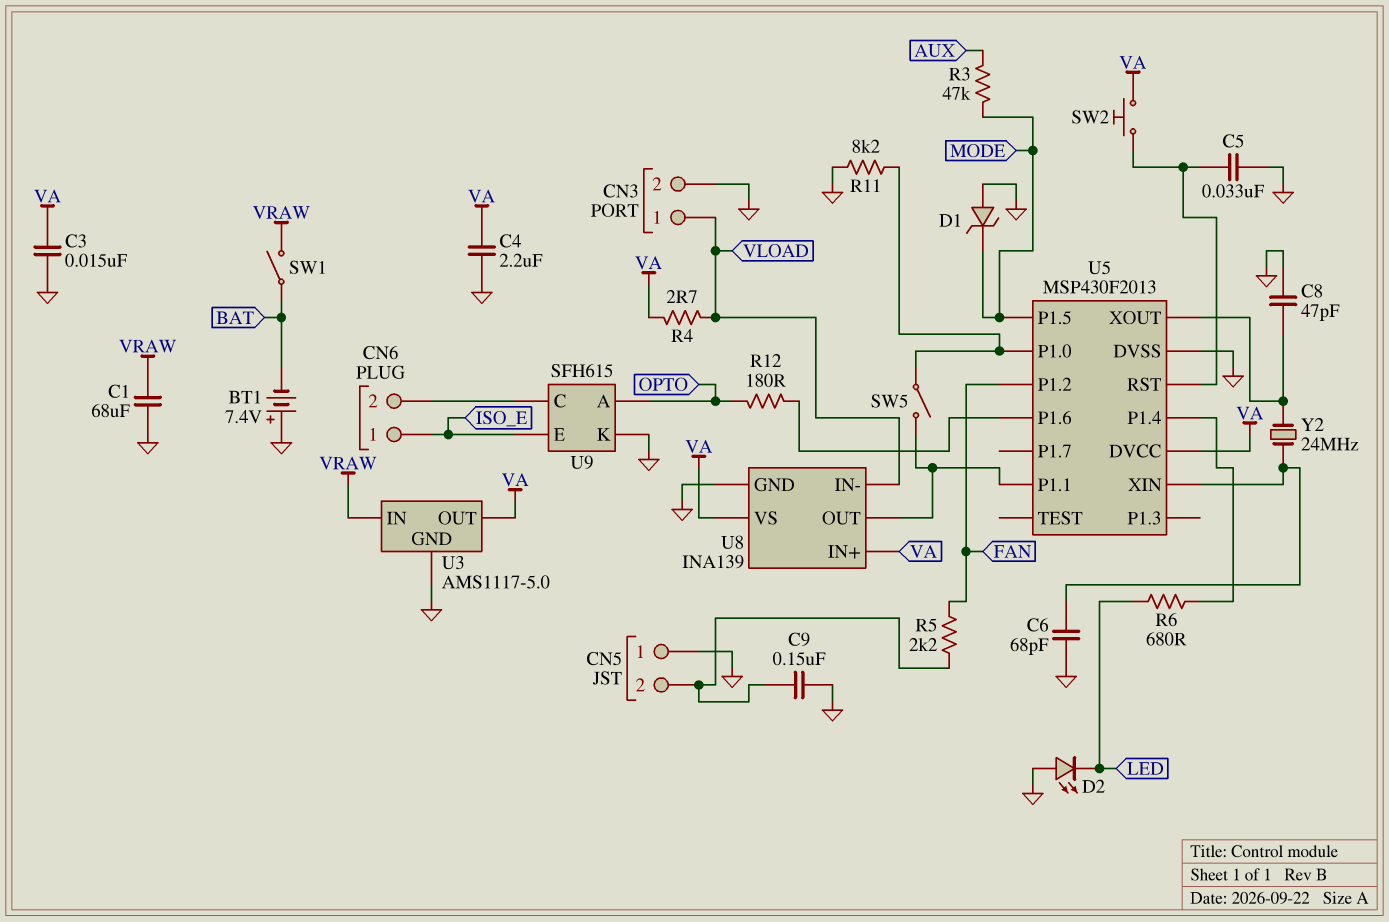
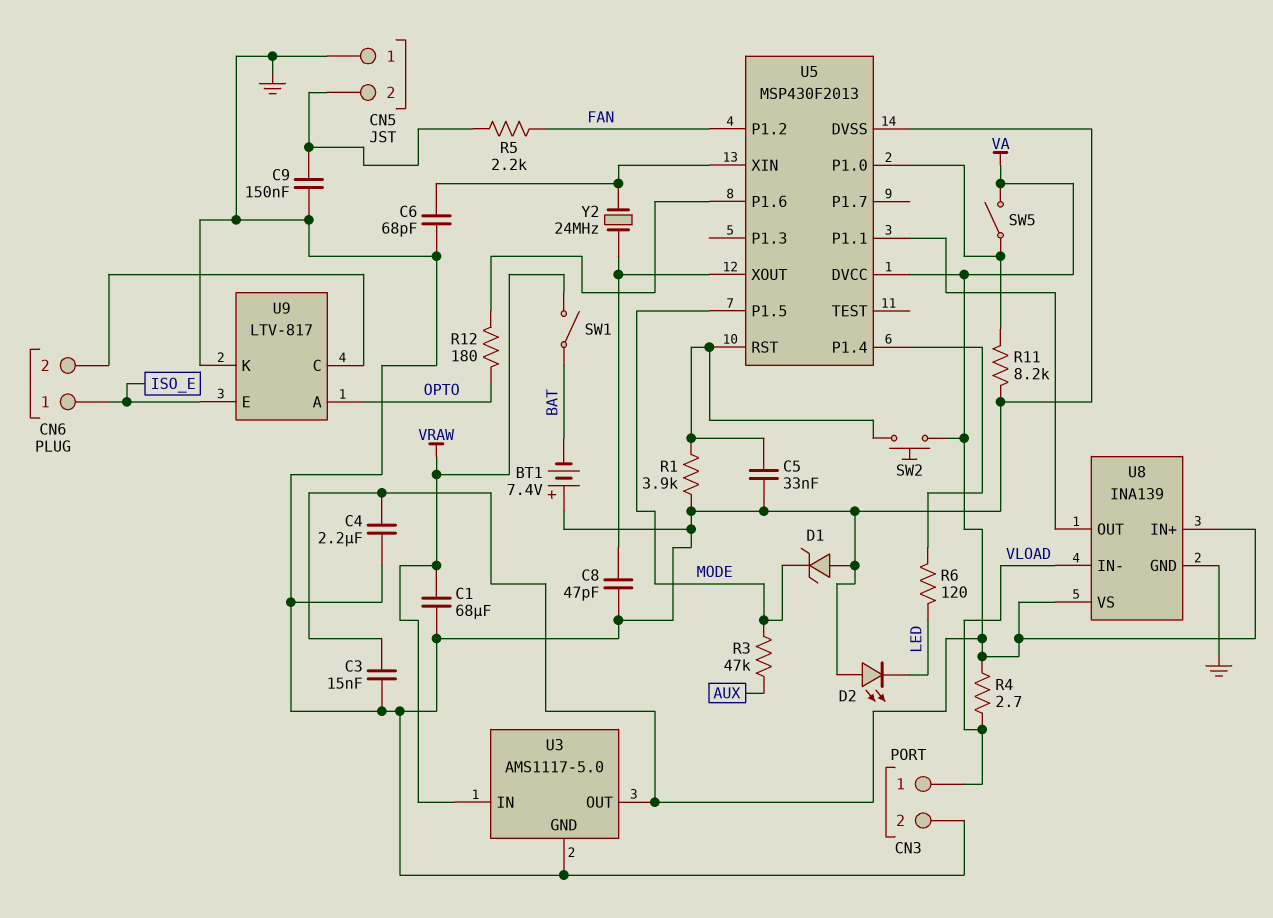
R1: none -> 3.9k (GND, U5/RST)
R6: 680 (LED, U5/P1.4) -> 120 (LED, U5/P1.4)
SW5: switch (U5/P1.0, U5/P1.1) -> switch (U5/P1.0, VA)
U9: SFH615 -> LTV-817

